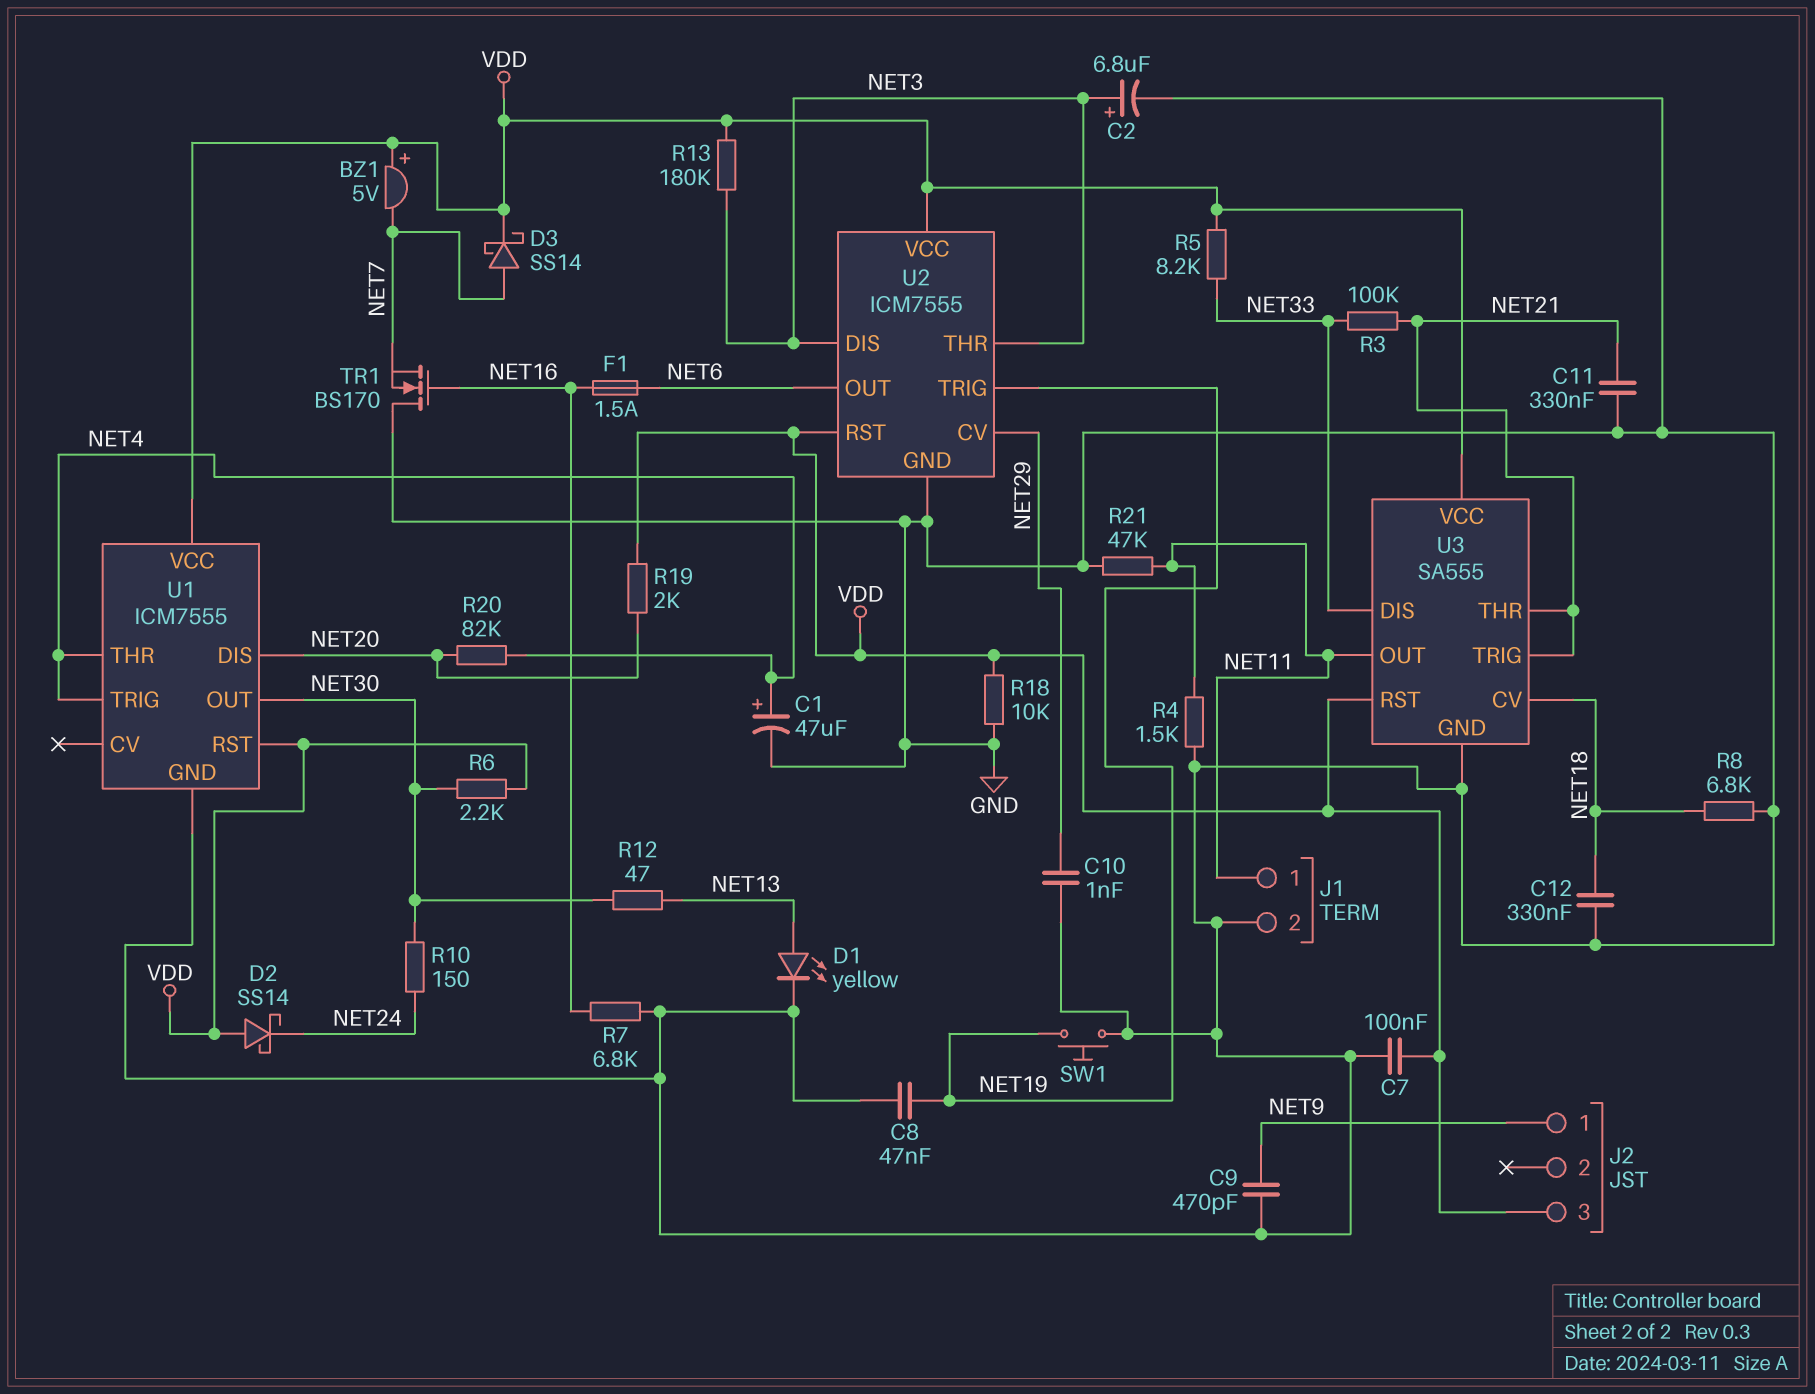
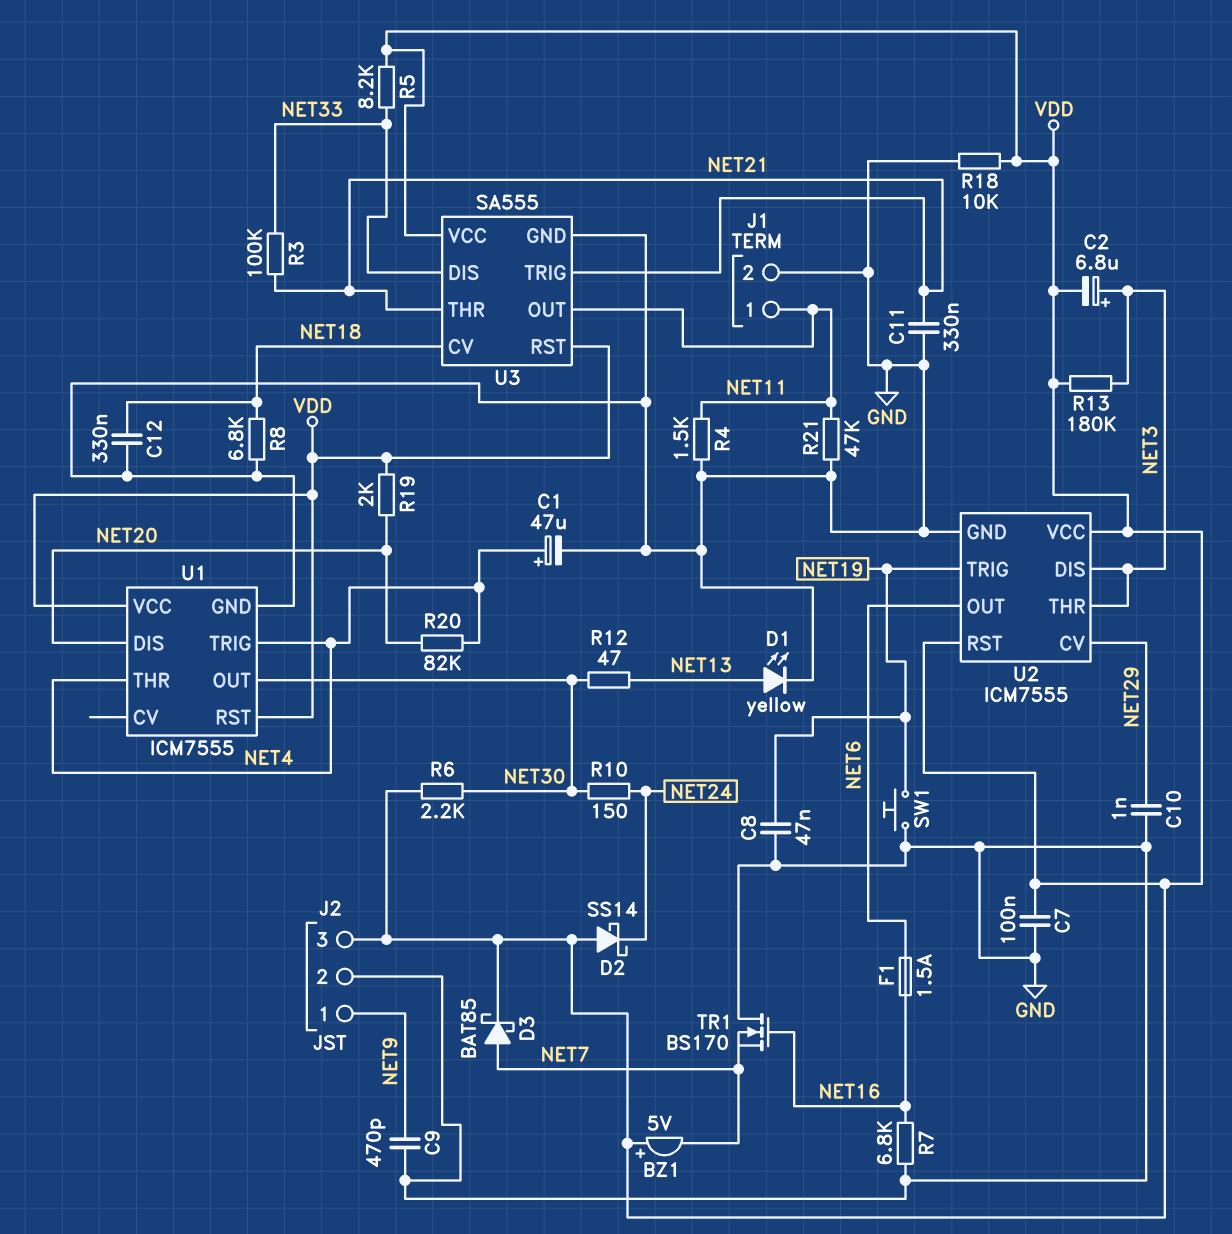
C2: 6.8uF (plus NET3, minus GND) -> 6.8uF (plus NET3, minus VDD)
D3: schottky SS14 (A NET7, K VDD) -> schottky BAT85 (A NET7, K VDD)
J2 pin 2: none -> GND

